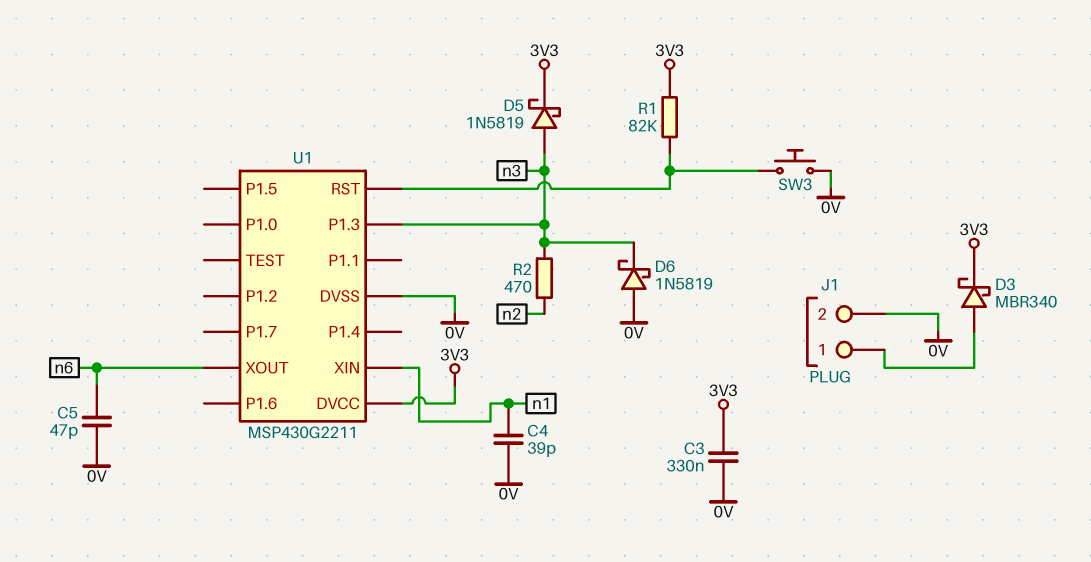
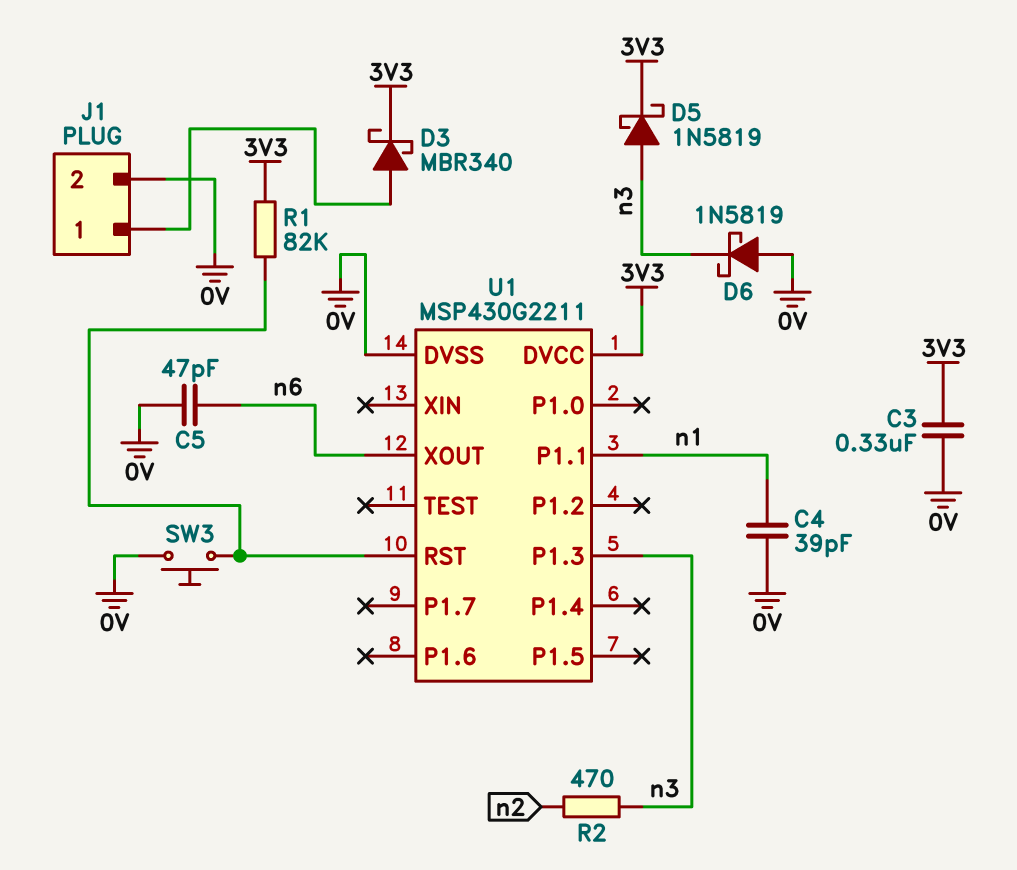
U1 pin P1.1: none -> n1
U1 pin XIN: n1 -> none

